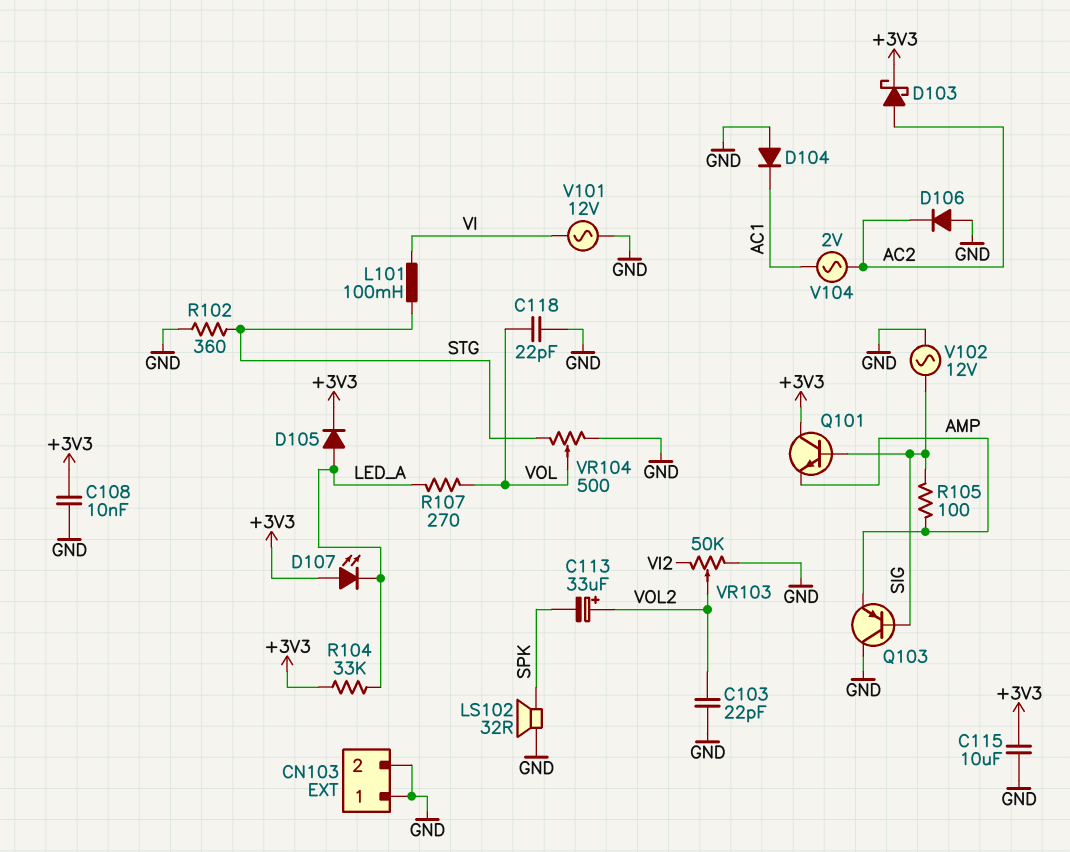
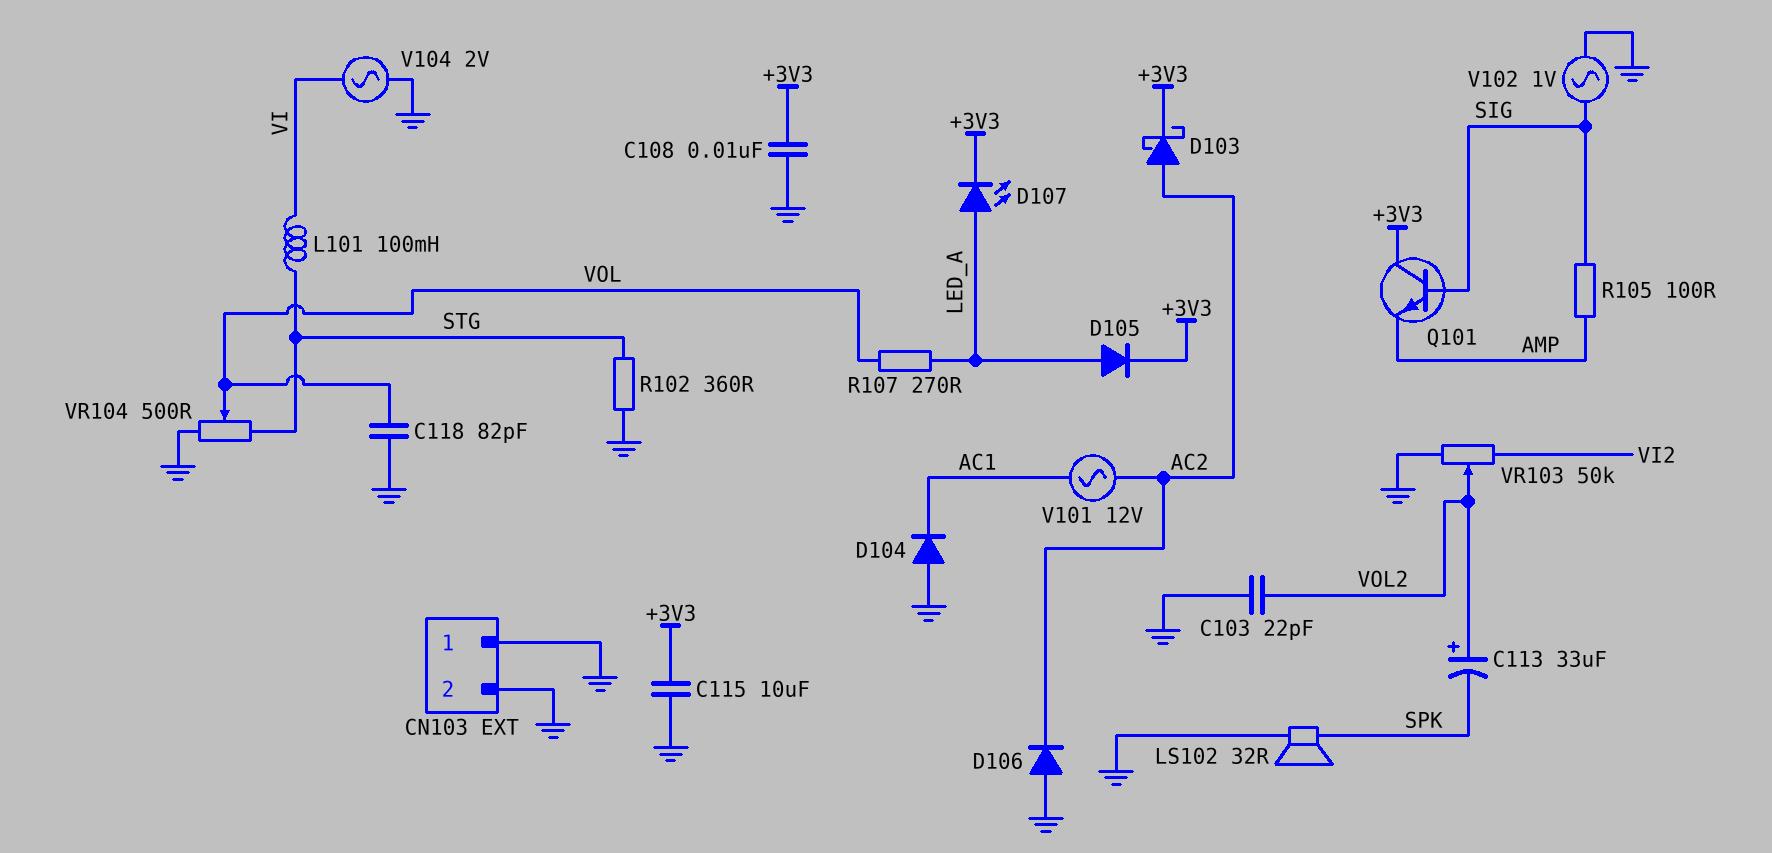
C118: 22pF (GND, VOL) -> 82pF (GND, VOL)
D107: LED (A +3V3, K LED_A) -> LED (A LED_A, K +3V3)
Q103: PNP (B SIG, C GND, E AMP) -> none
R104: 33k (+3V3, LED_A) -> none
V101: AC 12V (GND, VI) -> AC 12V (AC1, AC2)
V102: AC 12V (GND, SIG) -> AC 1V (GND, SIG)
V104: AC 2V (AC1, AC2) -> AC 2V (GND, VI)

